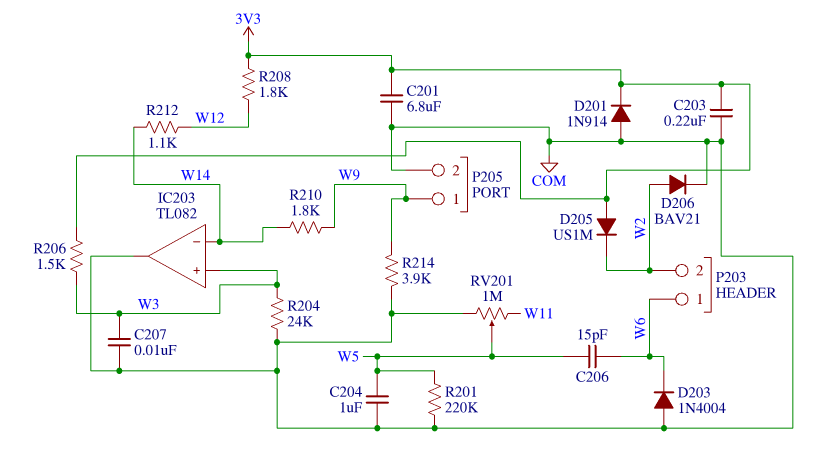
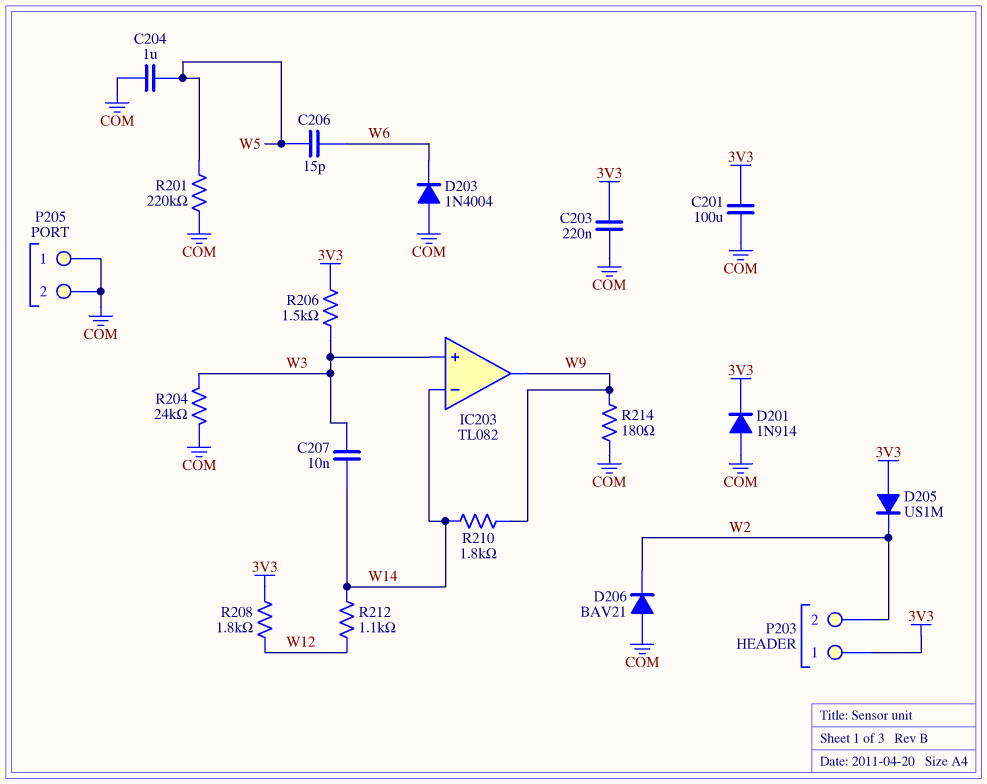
C201: 6.8uF (3V3, COM) -> 100uF (3V3, COM)
C207: 10nF (COM, W3) -> 10nF (W3, W14)
D206: diode BAV21 (A W2, K COM) -> diode BAV21 (A COM, K W2)
IC203 pin out: COM -> W9
P203 pin 1: W6 -> 3V3
P205 pin 1: W9 -> COM
R214: 3.9k (COM, W9) -> 180 (COM, W9)
RV201: 1M (COM, W11, wiper W5) -> none

